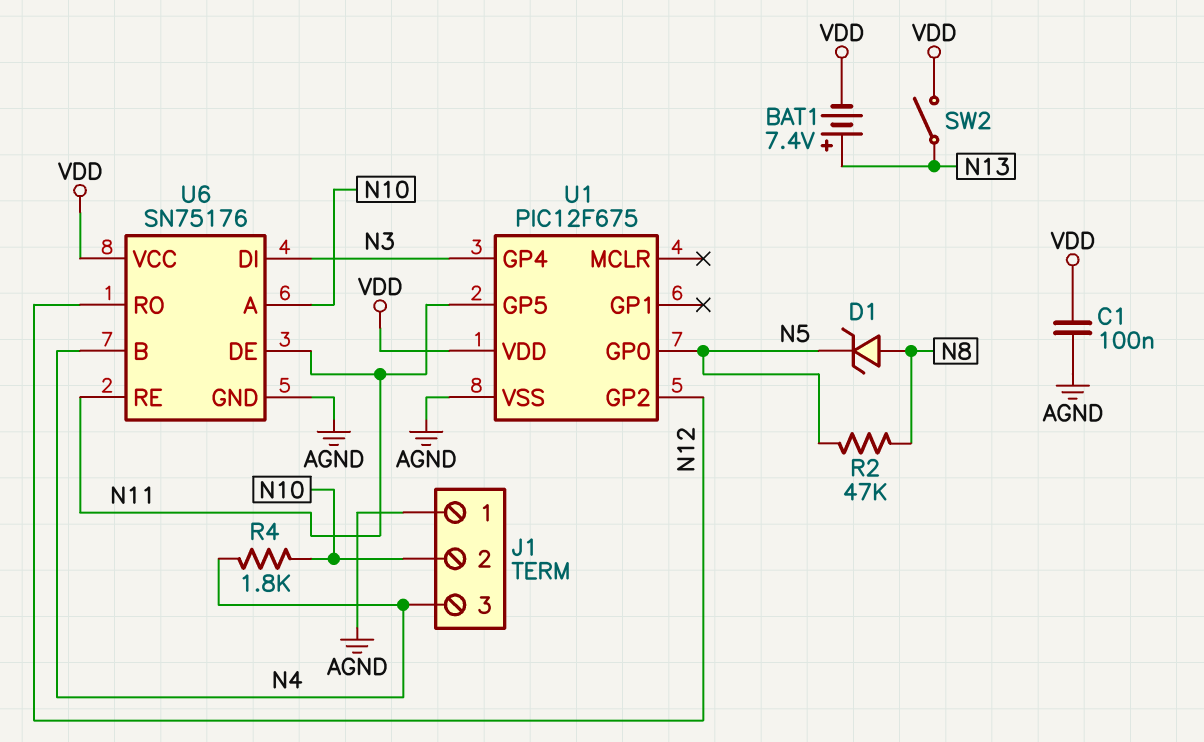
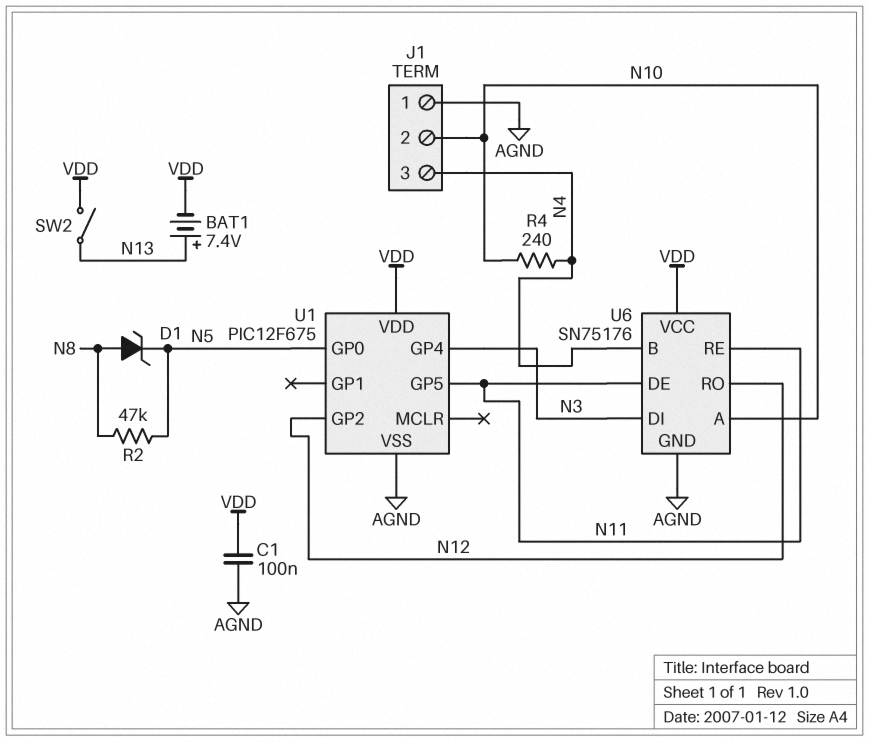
R4: 1.8k (N4, N10) -> 240 (N4, N10)

